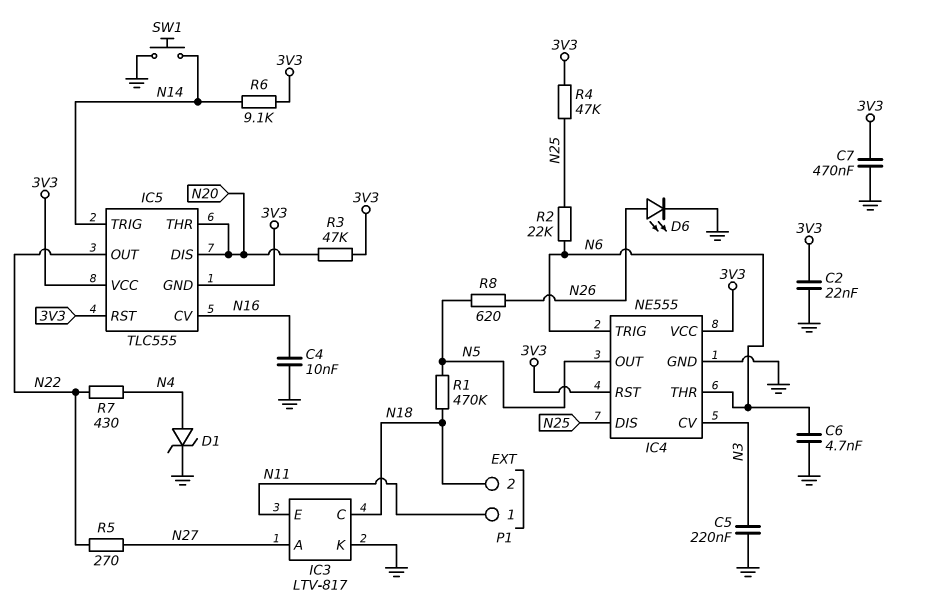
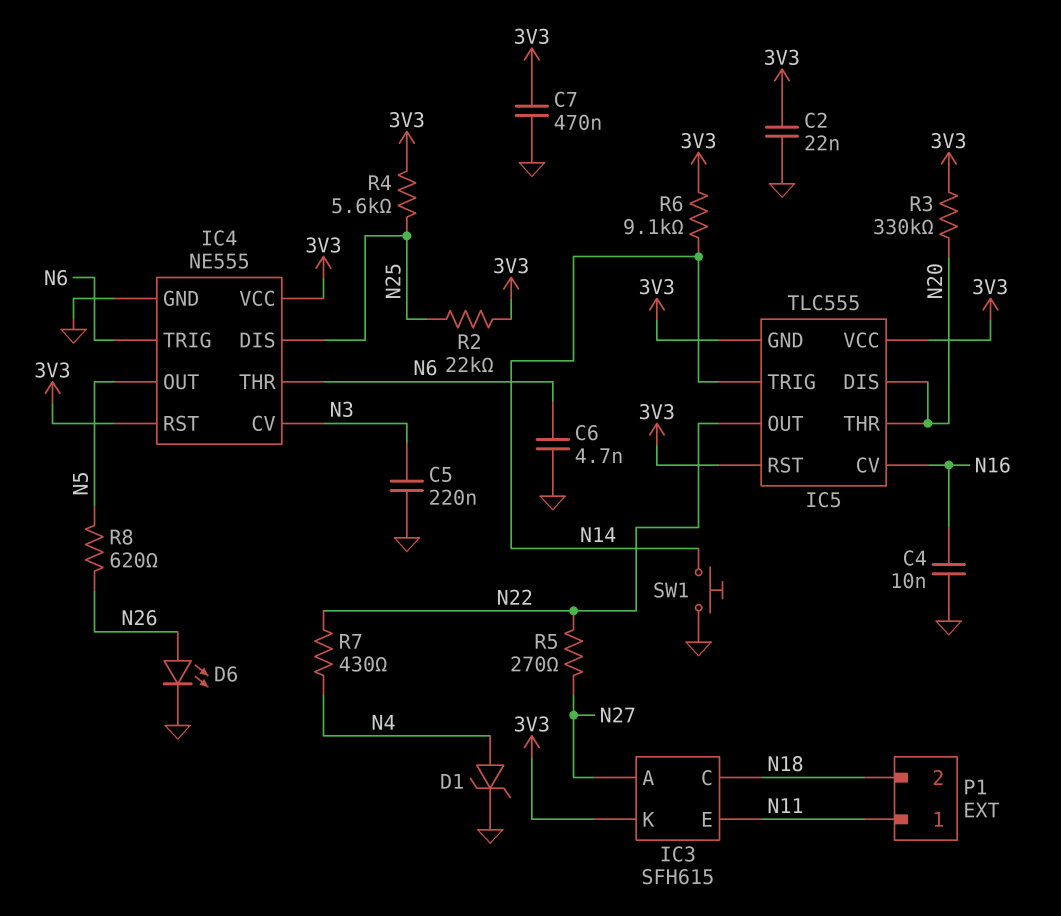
IC3: LTV-817 -> SFH615
IC3 pin K: GND -> 3V3
R1: 470k (N5, N18) -> none
R2: 22k (N6, N25) -> 22k (3V3, N25)
R3: 47k (3V3, N20) -> 330k (3V3, N20)
R4: 47k (3V3, N25) -> 5.6k (3V3, N25)

